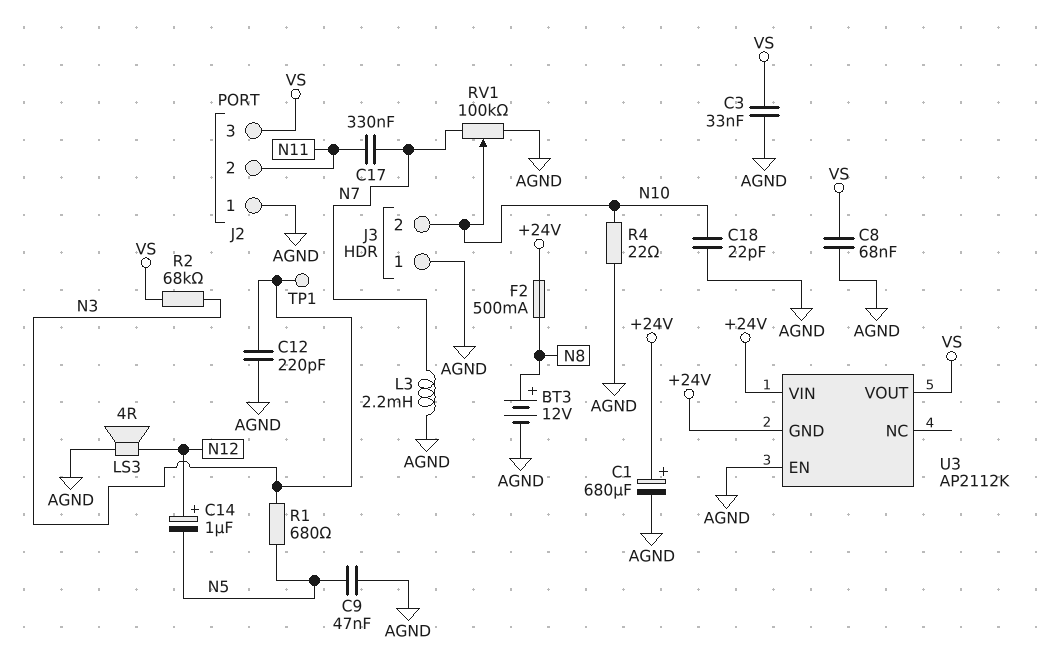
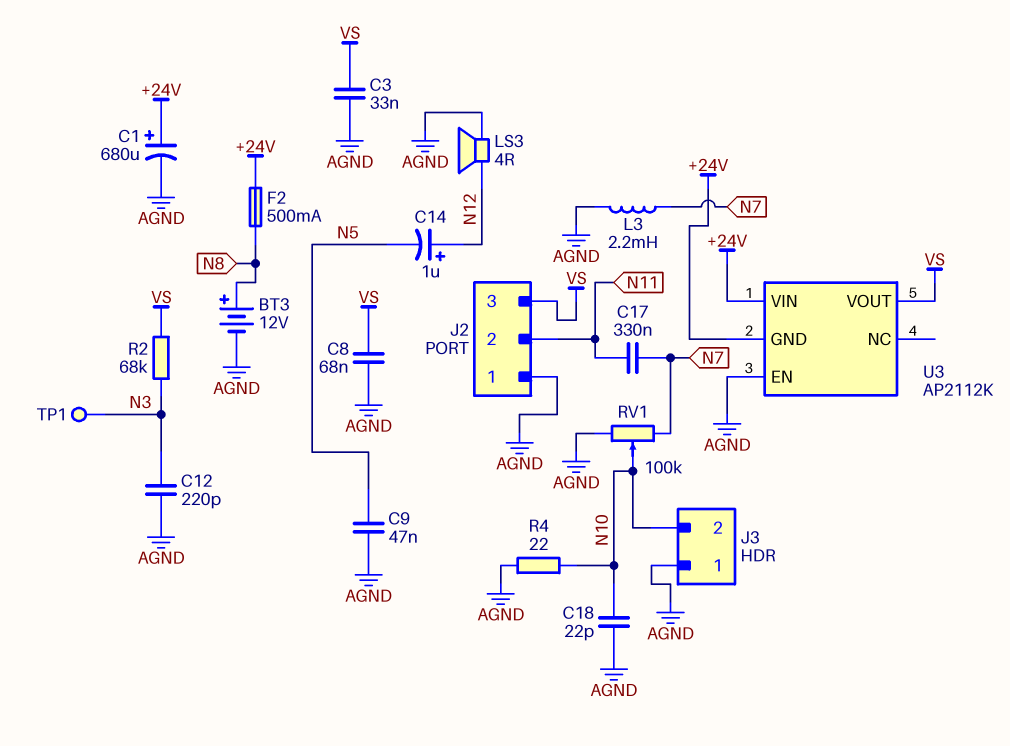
R1: 680 (N3, N5) -> none

